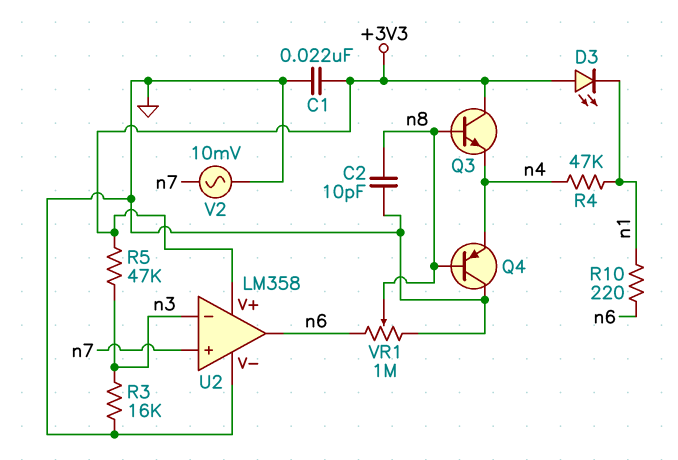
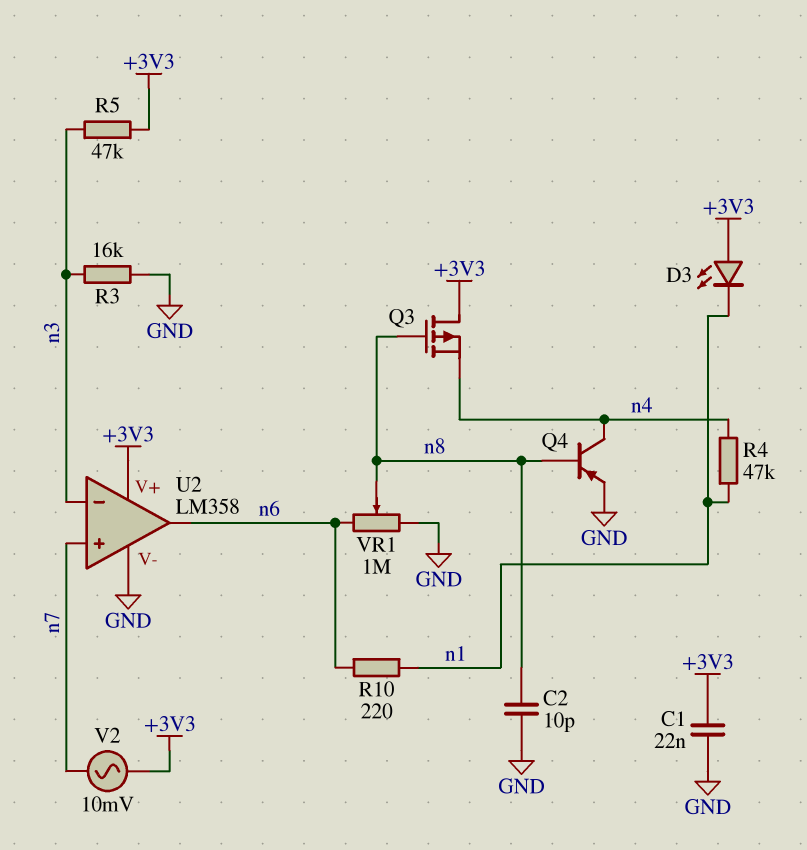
Q3: NPN (B n8, C +3V3, E n4) -> PMOS (G n8, D +3V3, S n4)
Q4: PNP (B n8, C GND, E n4) -> PNP (B n8, C n4, E GND)
V2: AC 10mV (GND, n7) -> AC 10mV (+3V3, n7)

